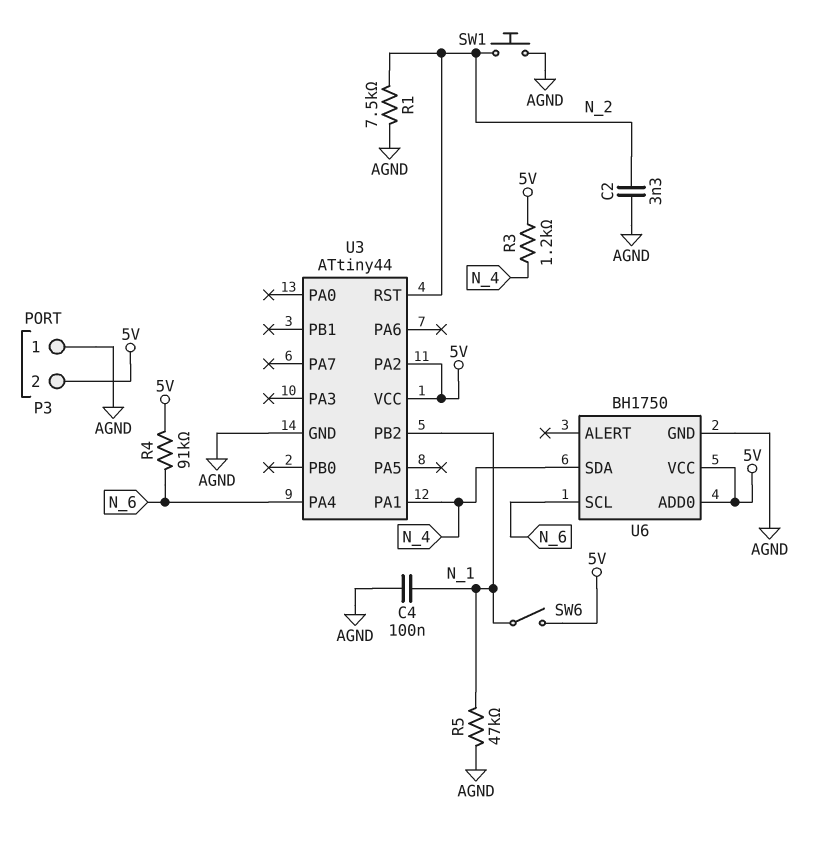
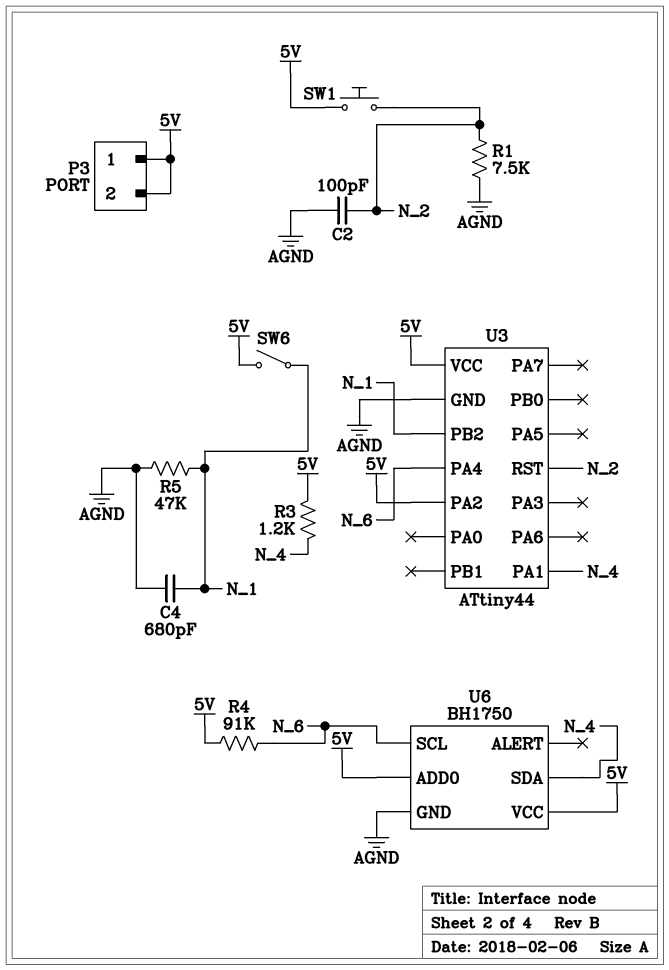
C2: 3.3nF (AGND, N_2) -> 100pF (AGND, N_2)
C4: 100nF (AGND, N_1) -> 680pF (AGND, N_1)
P3 pin 1: AGND -> 5V
SW1: button (AGND, N_2) -> button (5V, N_2)

